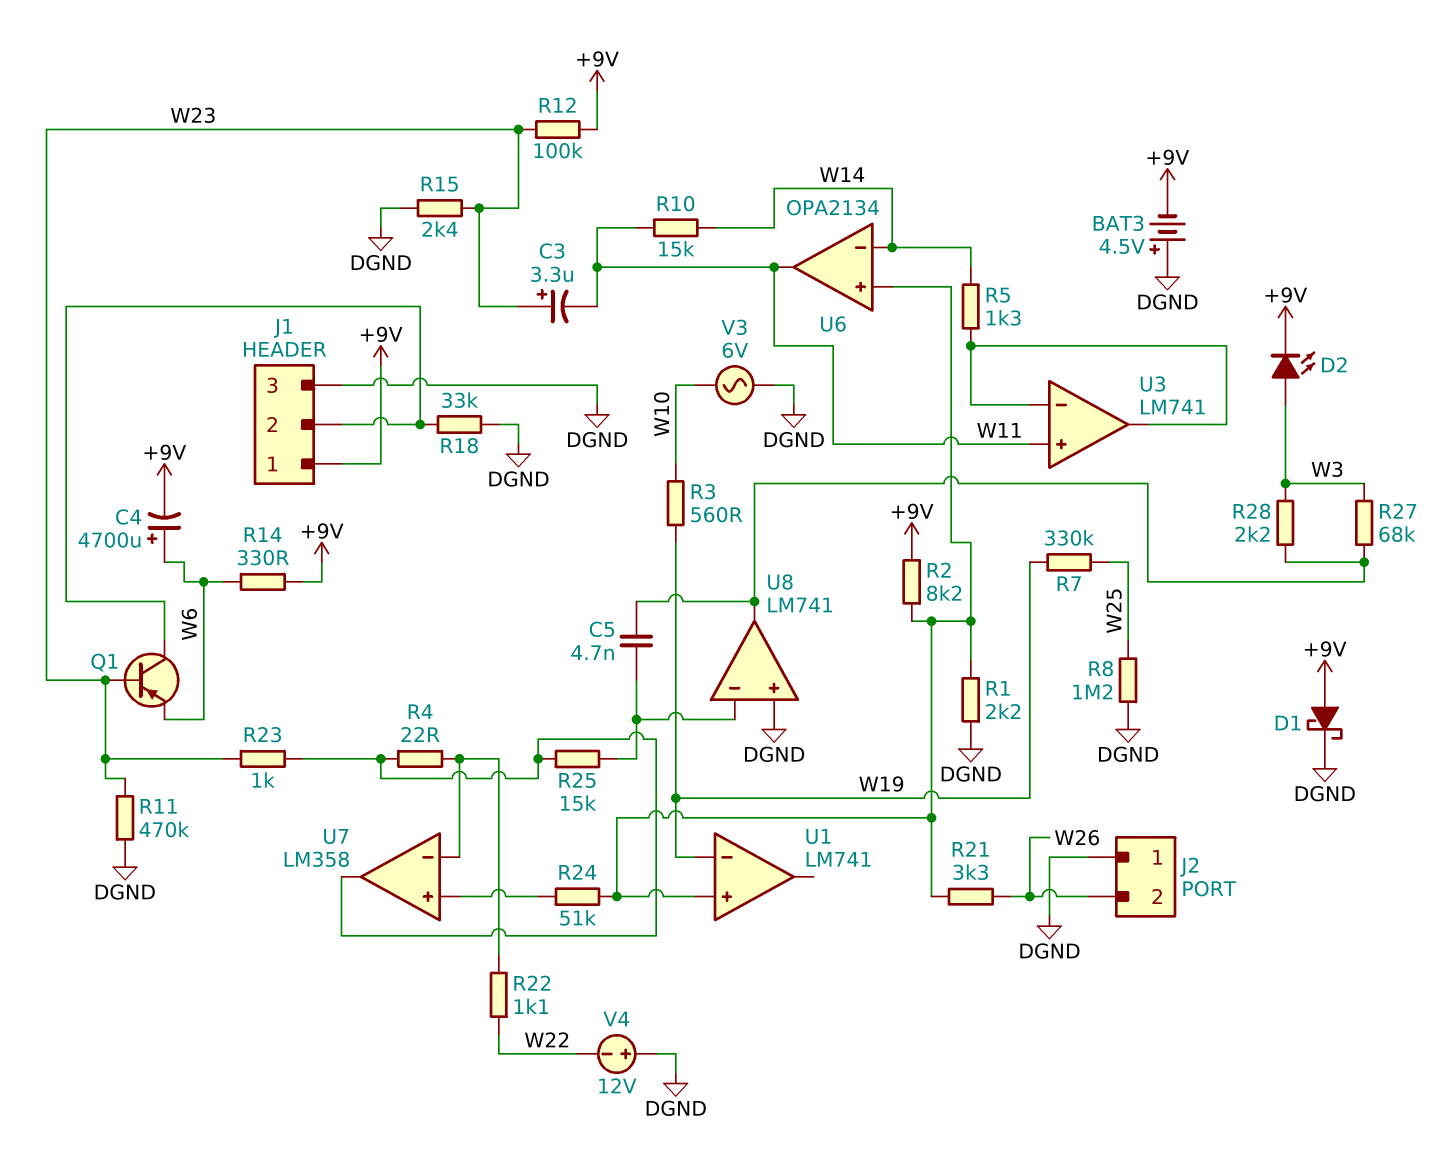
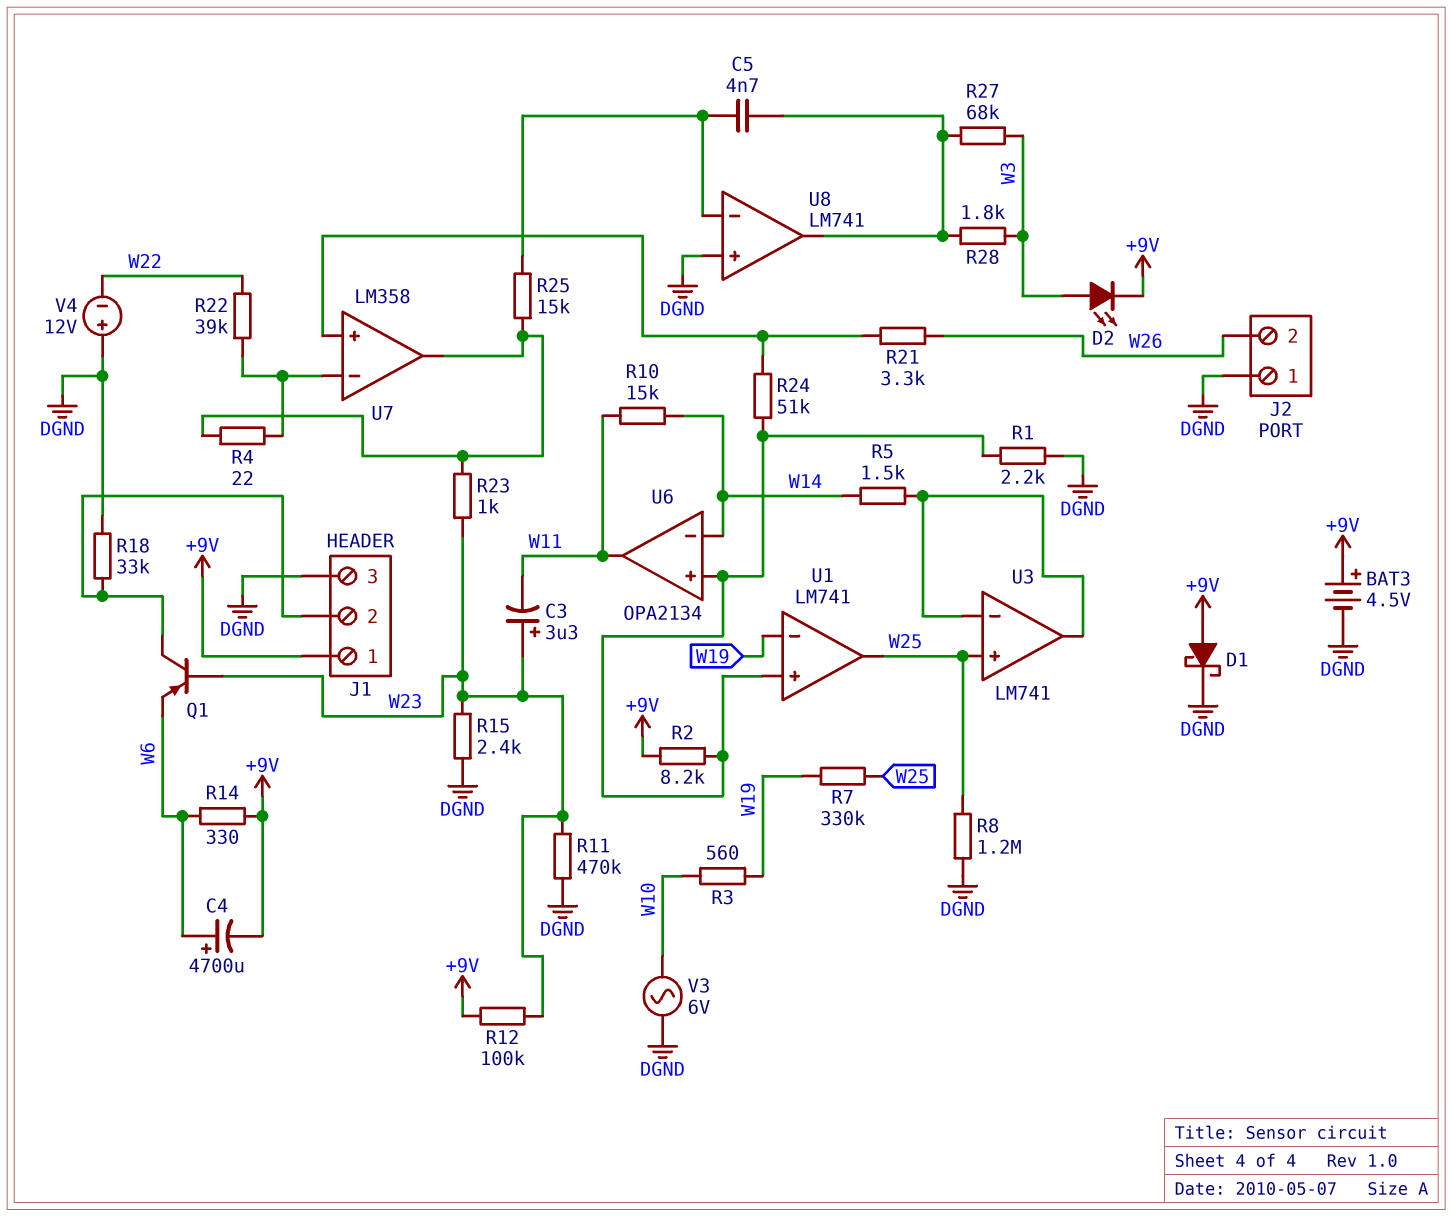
BAT3: 4.5V (plus DGND, minus +9V) -> 4.5V (plus +9V, minus DGND)
R5: 1.3k (U3/in-, W14) -> 1.5k (U3/in-, W14)
R21: 3.3k (U1/in+, W26) -> 3.3k (U7/in+, W26)
R22: 1.1k (U7/in-, W22) -> 39k (U7/in-, W22)
R28: 2.2k (U8/out, W3) -> 1.8k (U8/out, W3)
U1 pin out: none -> W25
U3 pin in+: W11 -> W25

